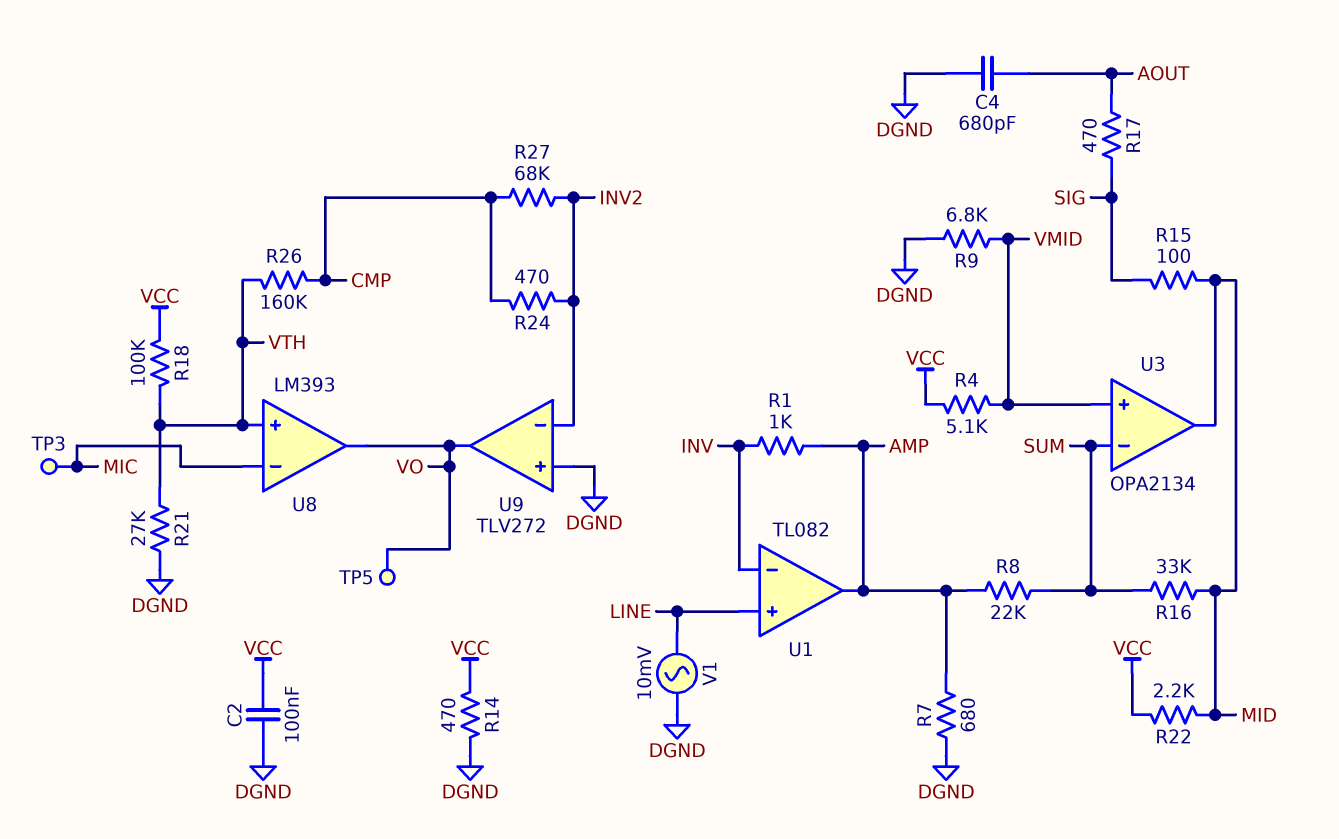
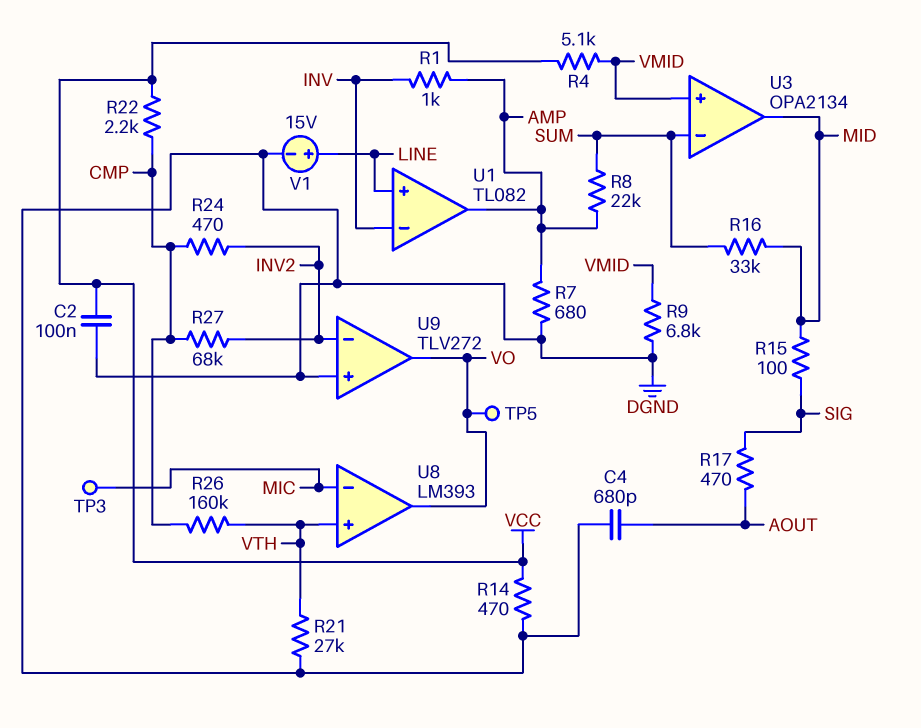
R18: 100k (VCC, VTH) -> none
R22: 2.2k (MID, VCC) -> 2.2k (CMP, VCC)
V1: AC 10mV (DGND, LINE) -> 15V (plus LINE, minus DGND)

